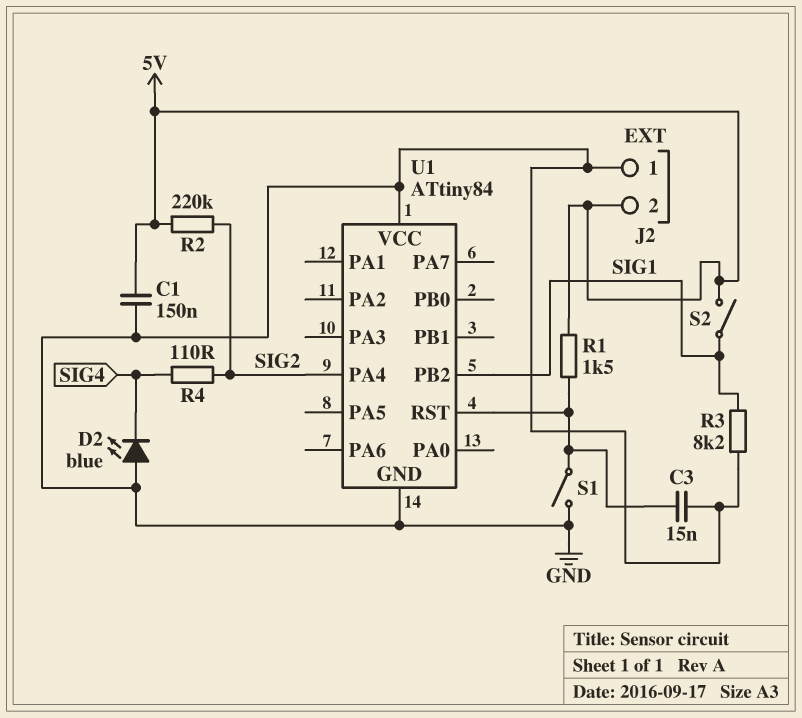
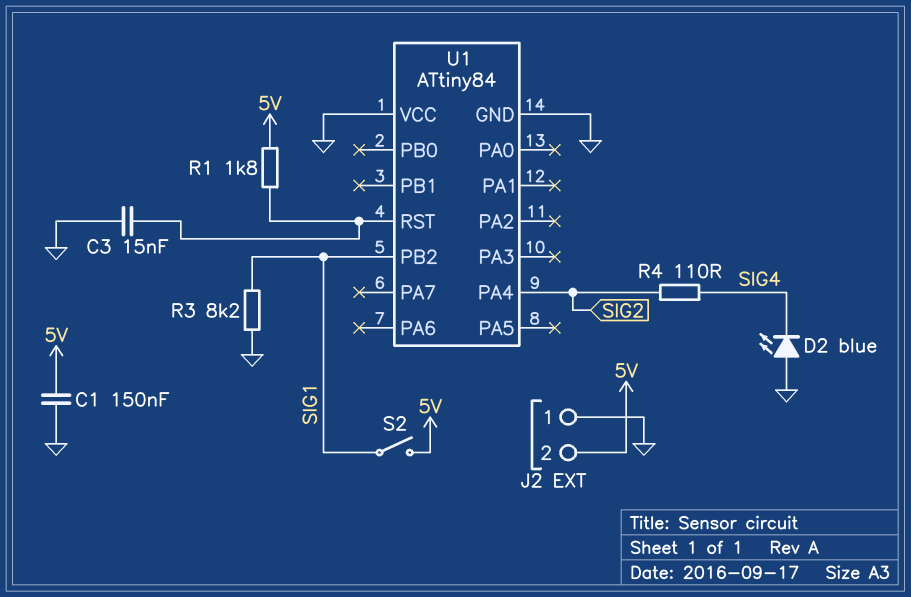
R1: 1.5k (5V, U1/RST) -> 1.8k (5V, U1/RST)
R2: 220k (5V, SIG2) -> none
S1: switch (GND, U1/RST) -> none

